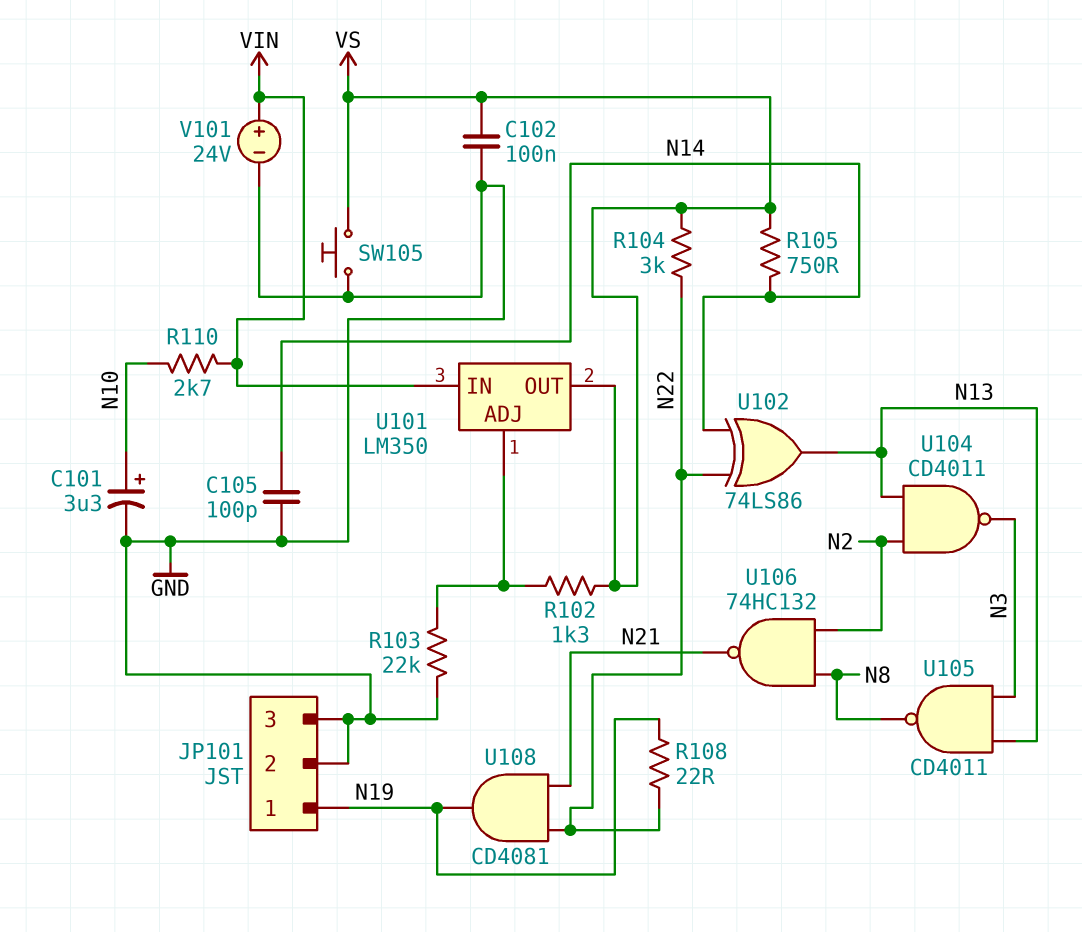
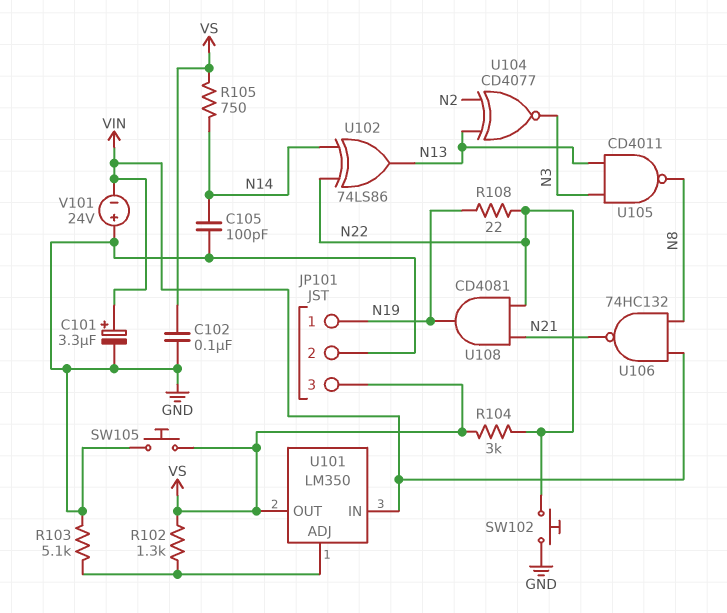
C101: 3.3uF (plus N10, minus GND) -> 3.3uF (plus VIN, minus GND)
JP101 pin 3: GND -> VS
R103: 22k (GND, U101/ADJ) -> 5.1k (GND, U101/ADJ)
R110: 2.7k (N10, VIN) -> none
SW102: none -> button (GND, N22)
U104: NAND CD4011 (in N2, in N13, out N3) -> XNOR CD4077 (in N2, in N13, out N3)
U106: NAND 74HC132 (in N2, in N8, out N21) -> NAND 74HC132 (in N8, in VIN, out N21)
V101: 24V (plus VIN, minus GND) -> 24V (plus GND, minus VIN)

